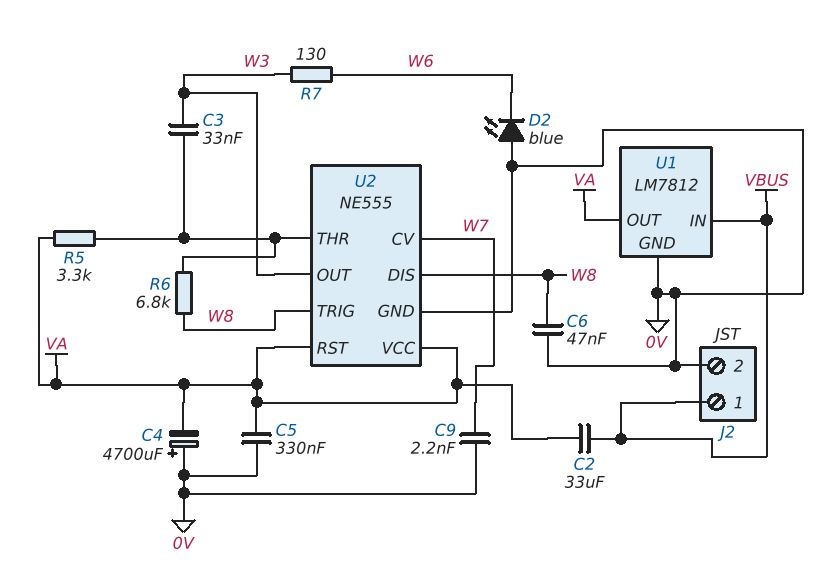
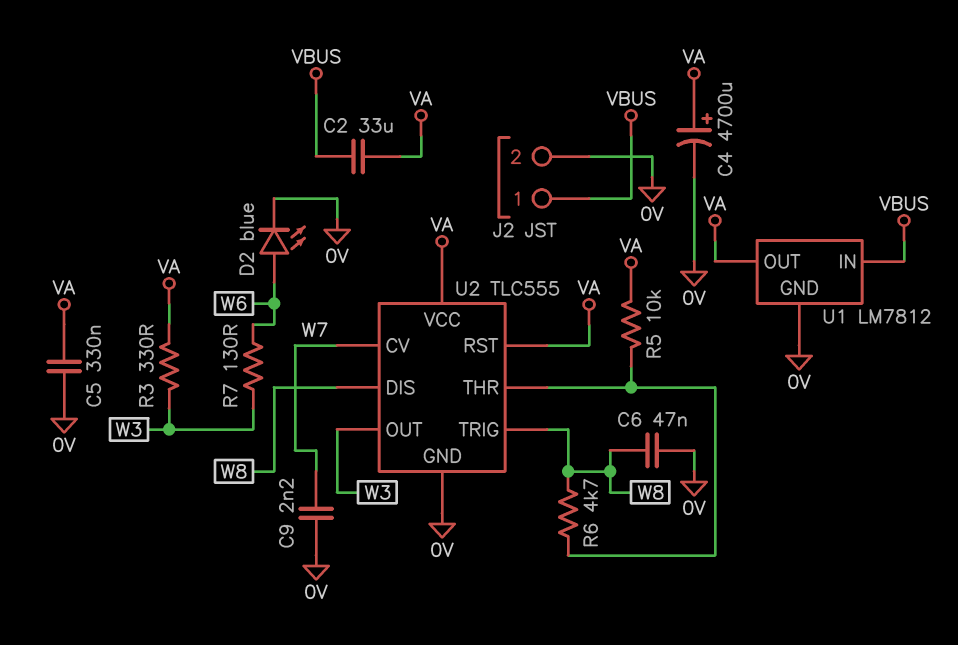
C3: 33nF (U2/THR, W3) -> none
C4: 4700uF (plus 0V, minus VA) -> 4700uF (plus VA, minus 0V)
D2: LED blue (A 0V, K W6) -> LED blue (A W6, K 0V)
R3: none -> 330 (VA, W3)
R5: 3.3k (U2/THR, VA) -> 10k (U2/THR, VA)
R6: 6.8k (U2/THR, W8) -> 4.7k (U2/THR, W8)
U2: NE555 -> TLC555

